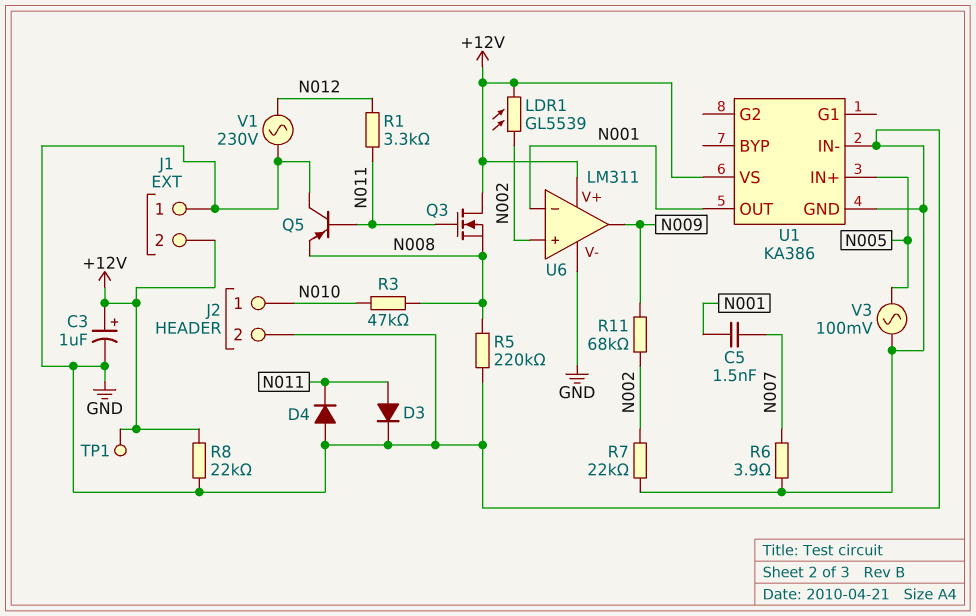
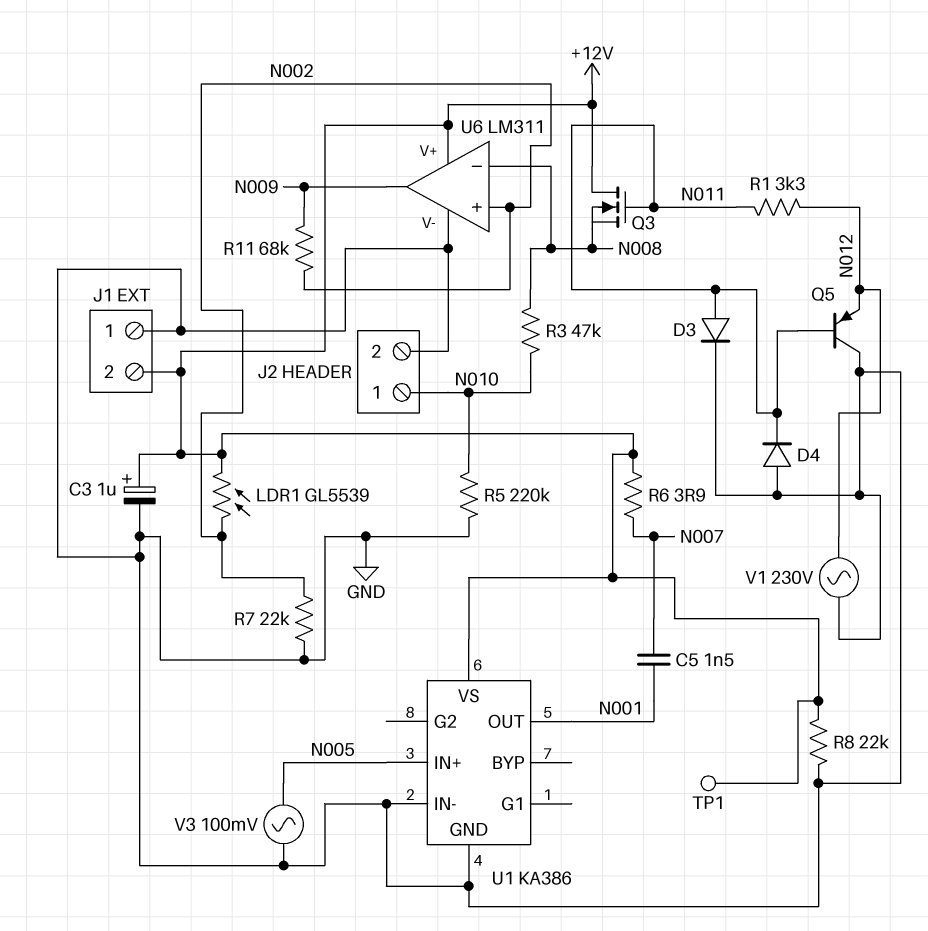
Q5: PNP (B N011, C GND, E N008) -> PNP (B N011, C GND, E N012)
R5: 220k (GND, N008) -> 220k (GND, N010)
R6: 3.9 (GND, N007) -> 3.9 (+12V, N007)
U6 pin in-: N001 -> N008

